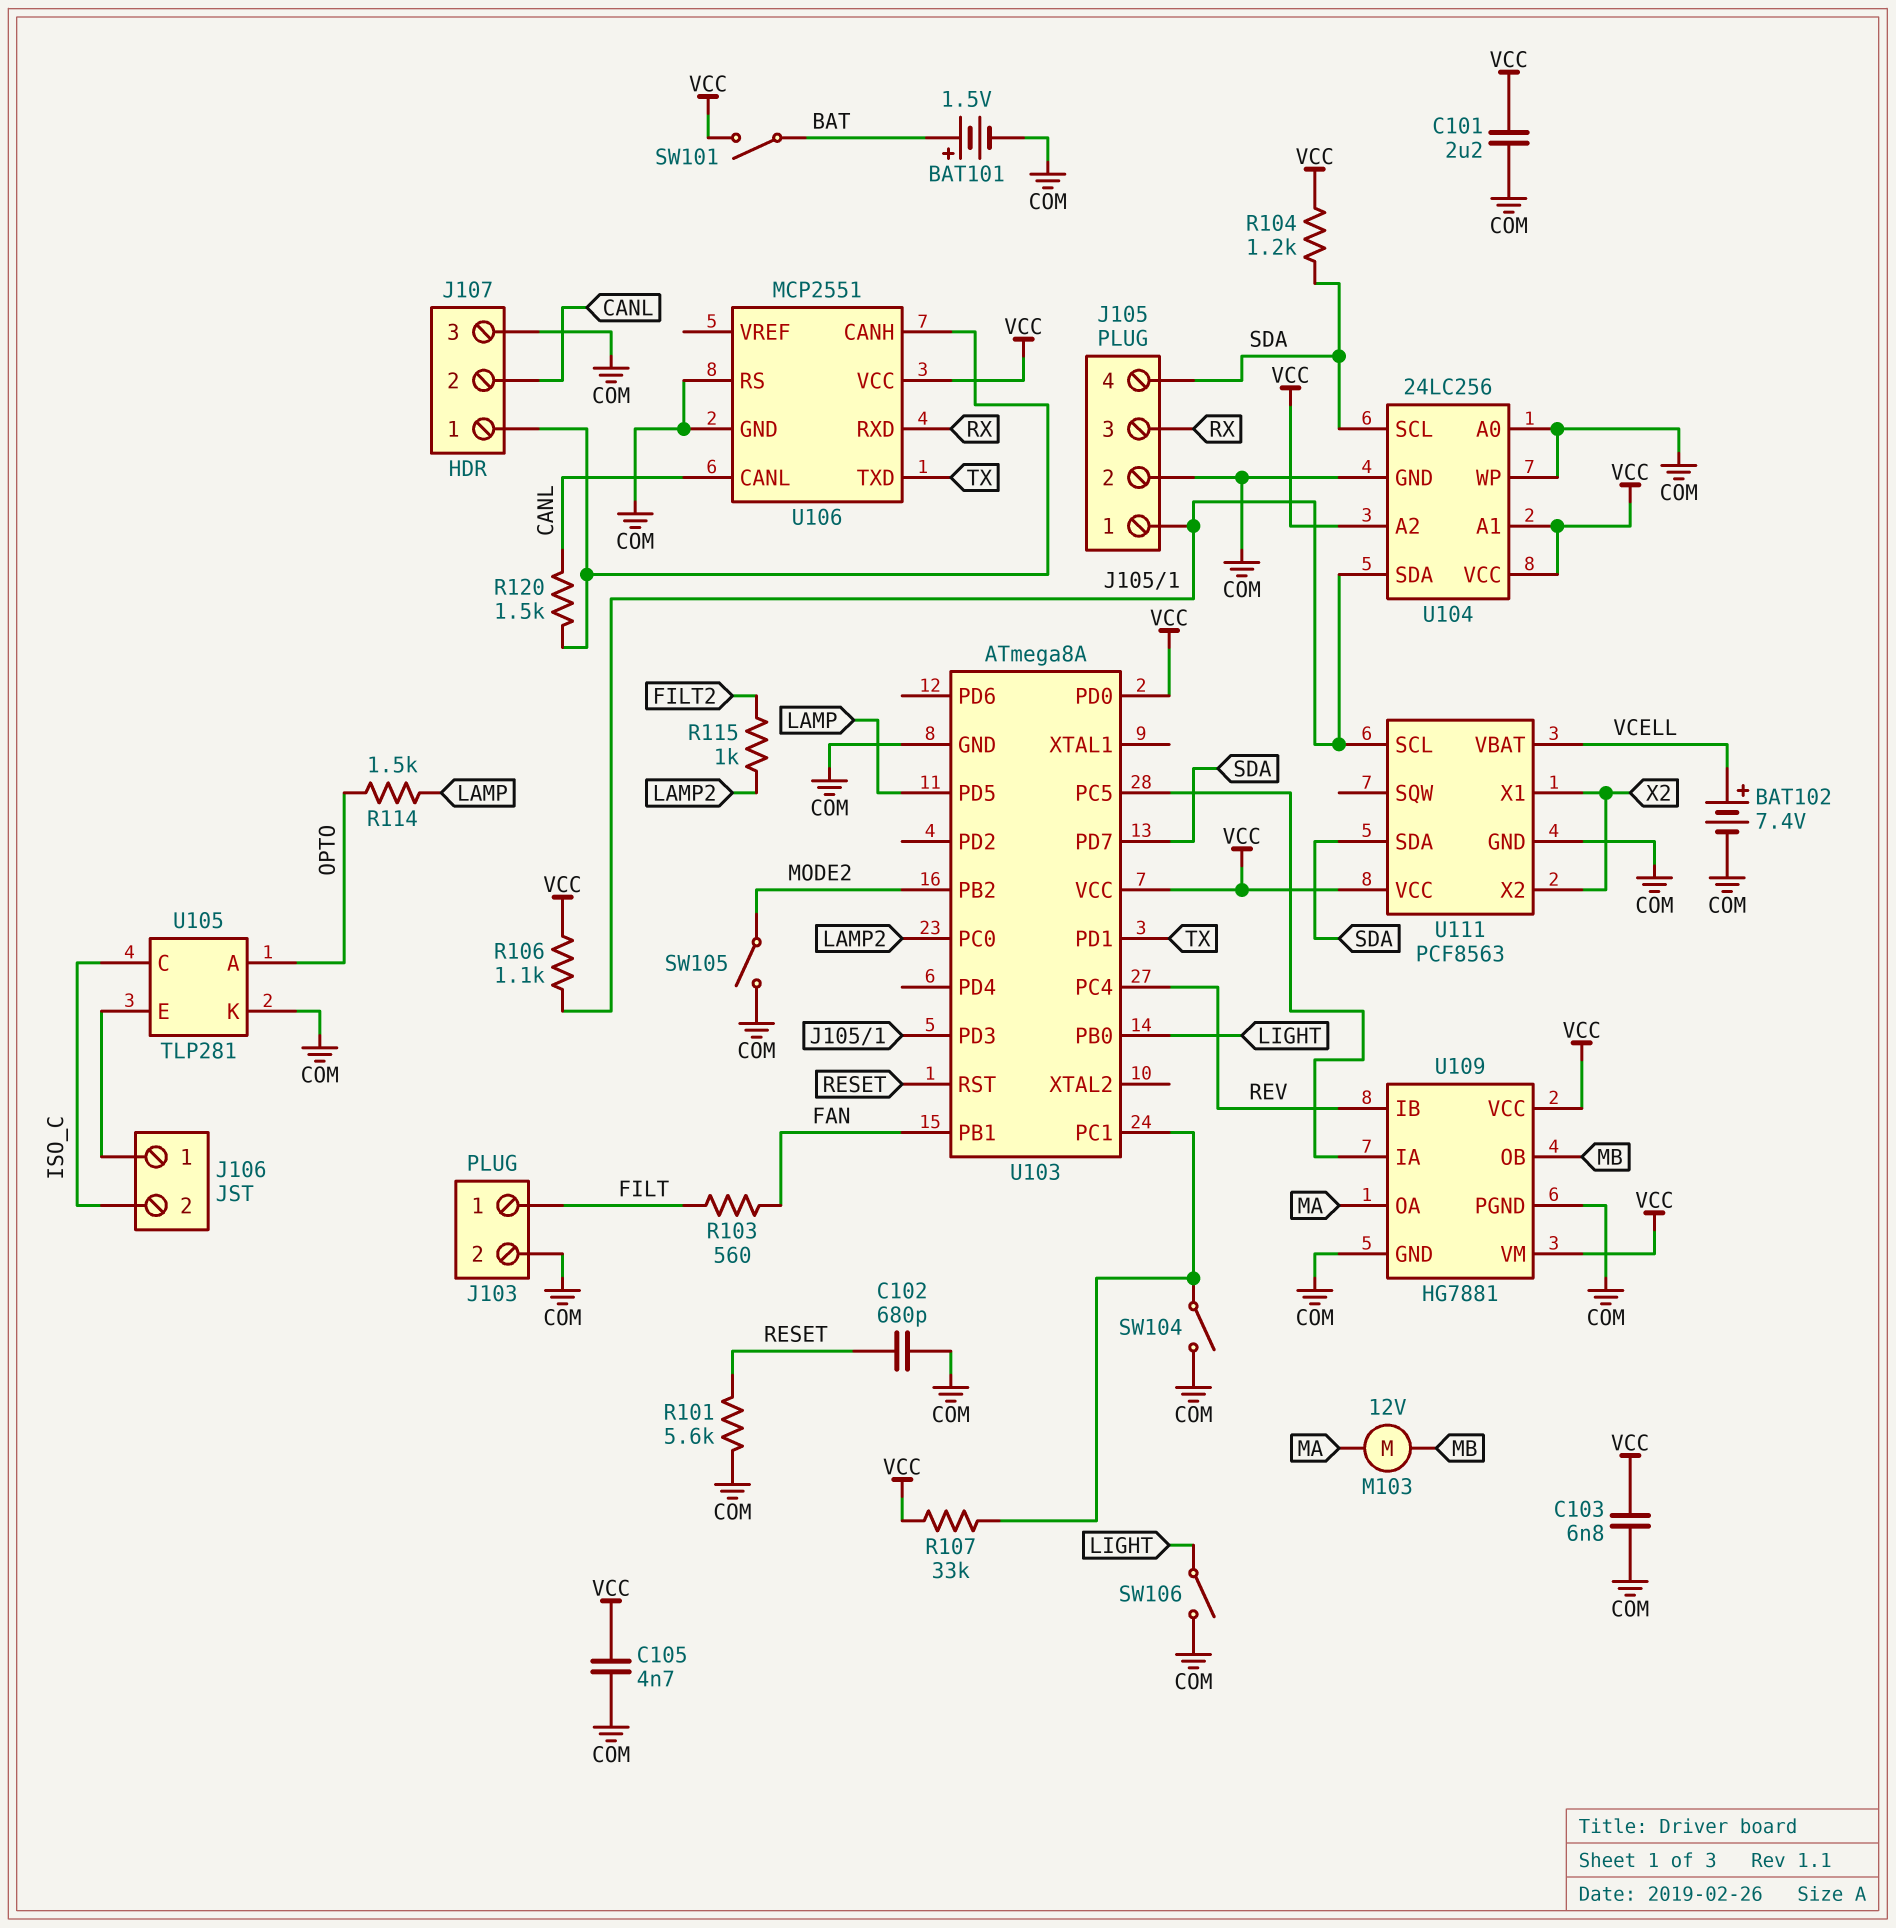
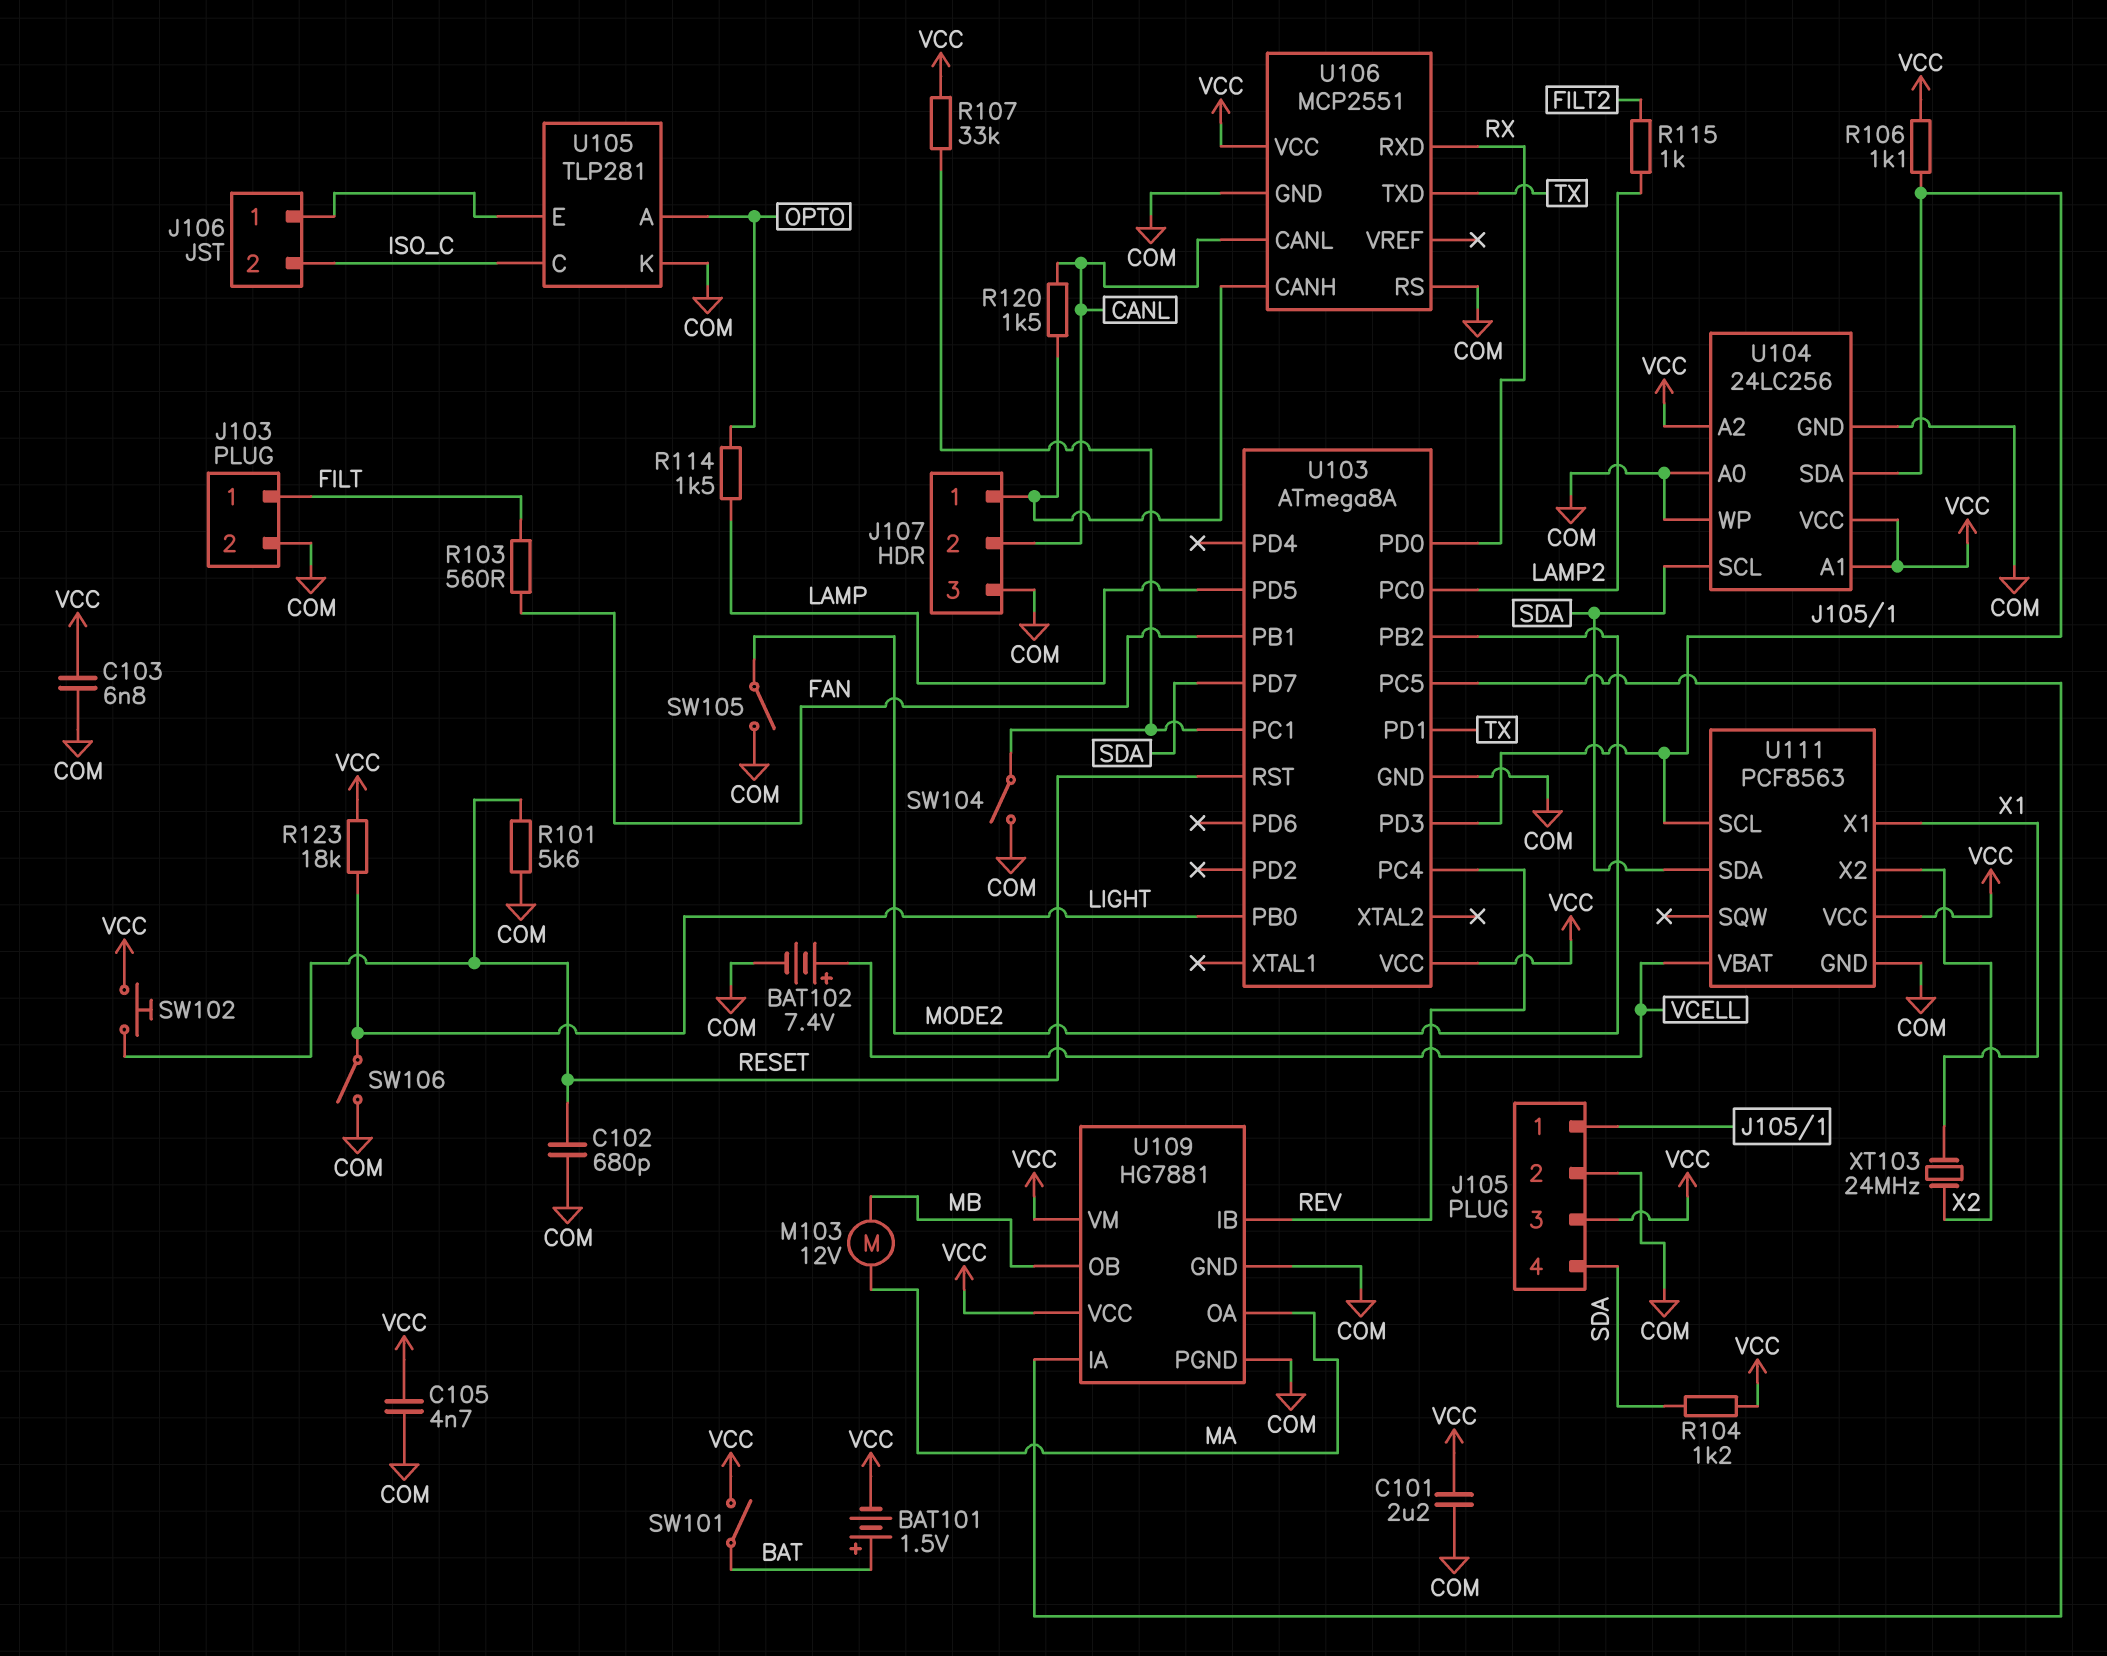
BAT101: 1.5V (plus BAT, minus COM) -> 1.5V (plus BAT, minus VCC)
J105 pin 3: RX -> VCC
R123: none -> 18k (LIGHT, VCC)
SW102: none -> button (RESET, VCC)
U103 pin PD0: VCC -> RX
U111 pin X1: X2 -> X1
XT103: none -> 24MHz (X1, X2)

